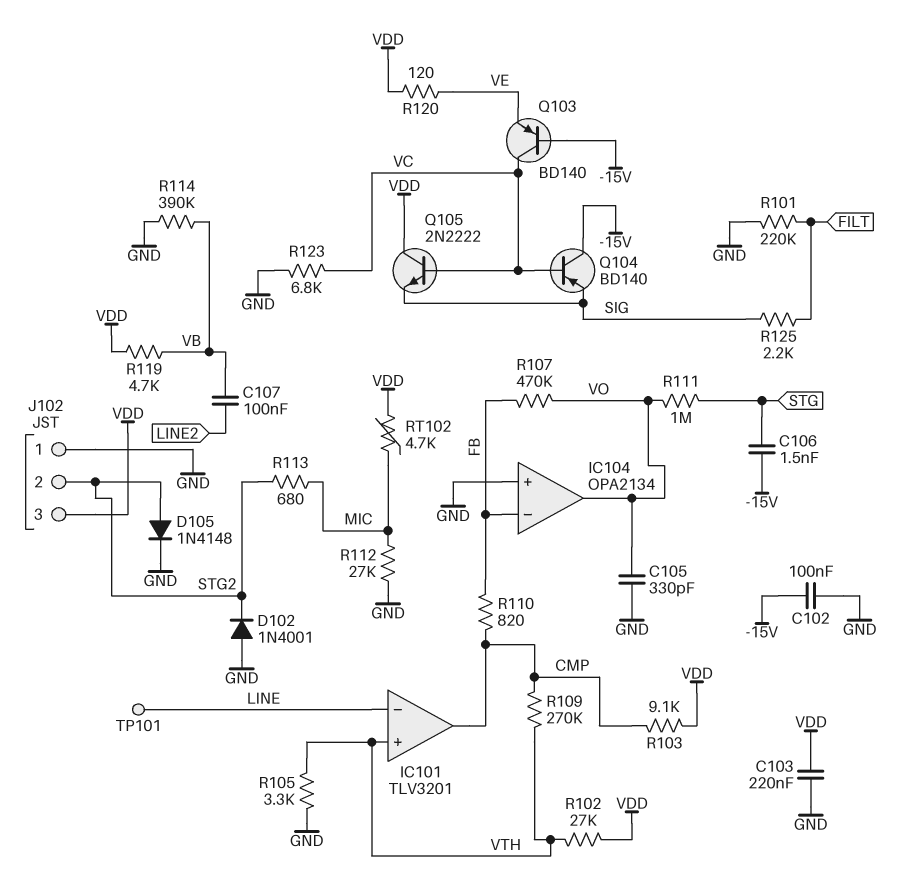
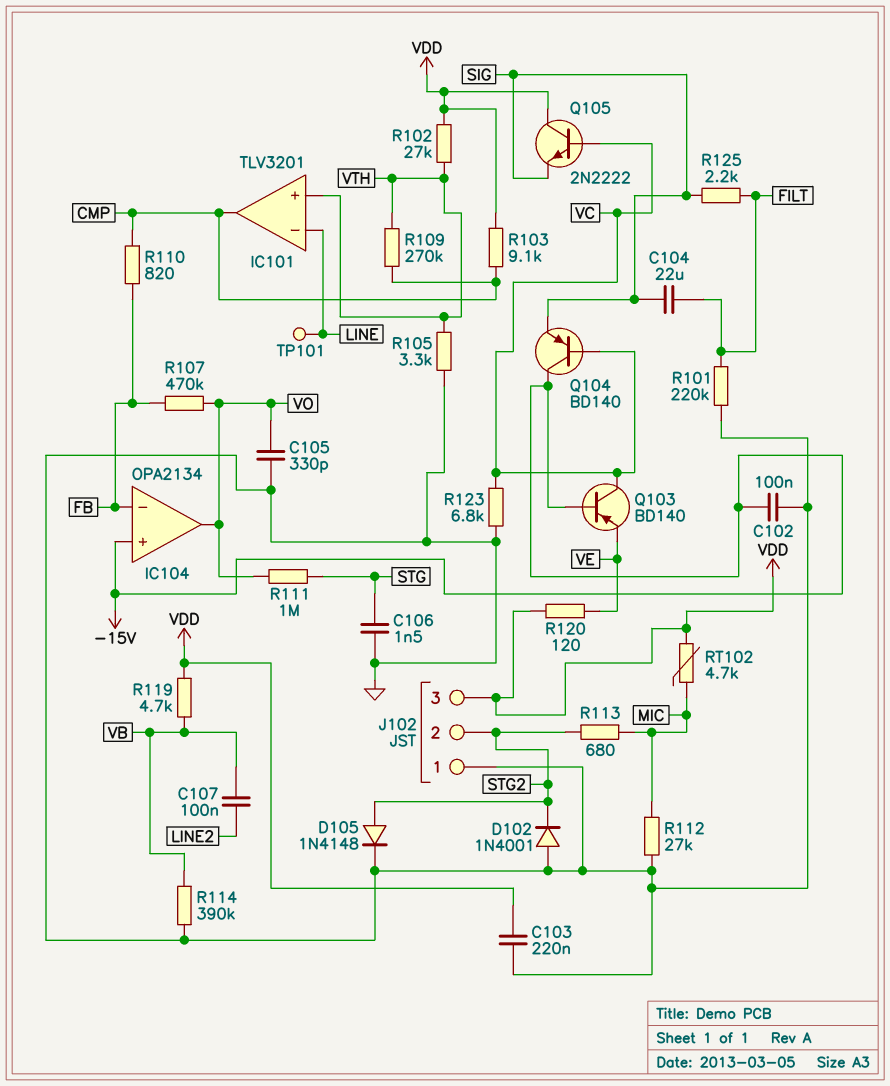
C104: none -> 22uF (FILT, SIG)
C106: 1.5nF (-15V, STG) -> 1.5nF (GND, STG)
IC104 pin in+: GND -> -15V

